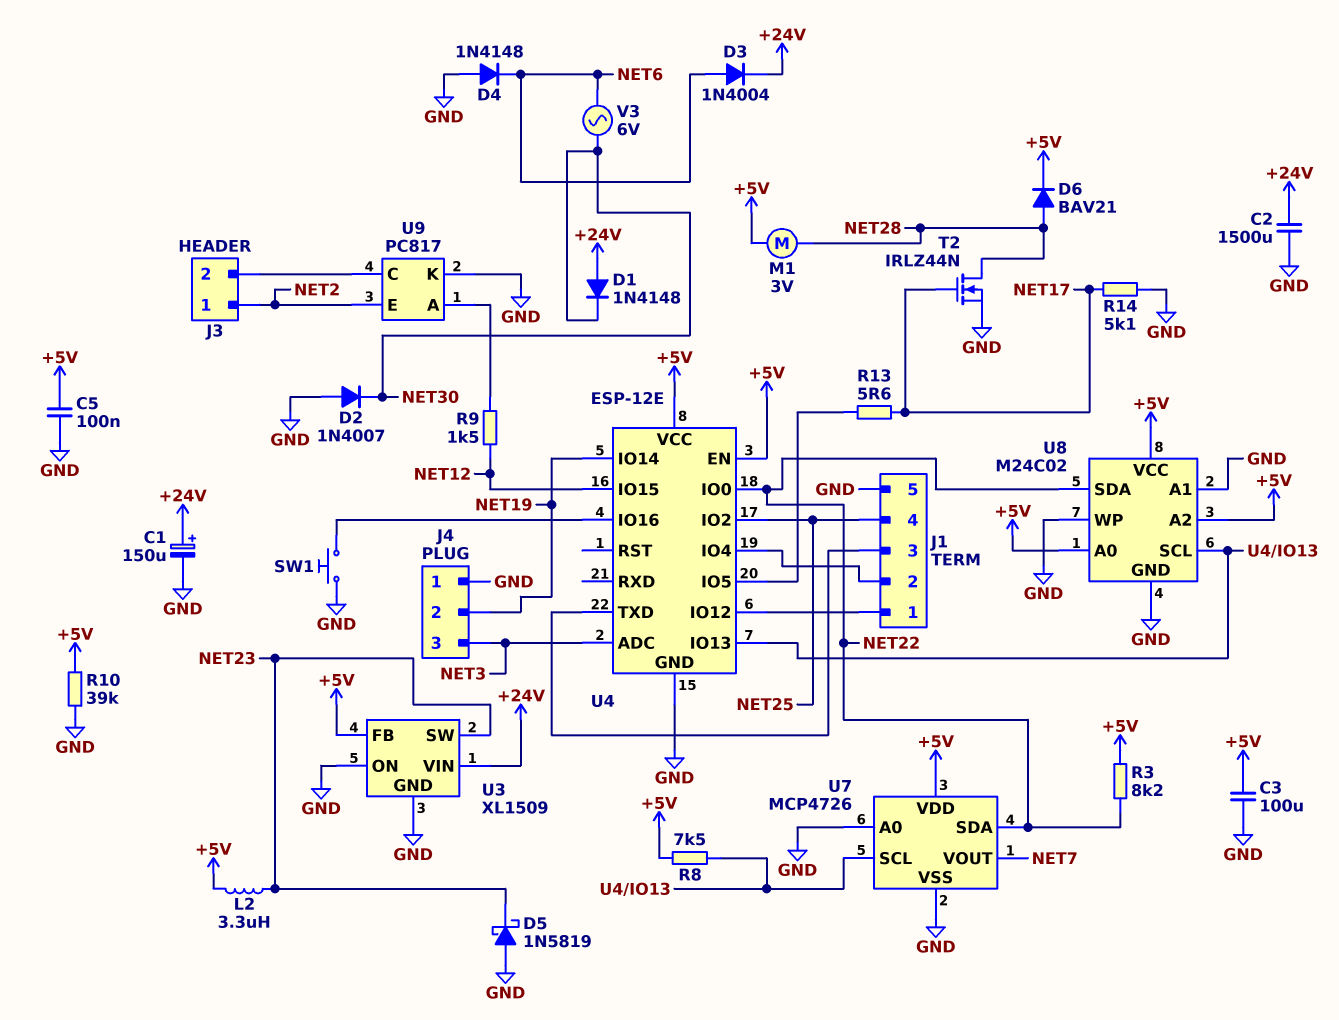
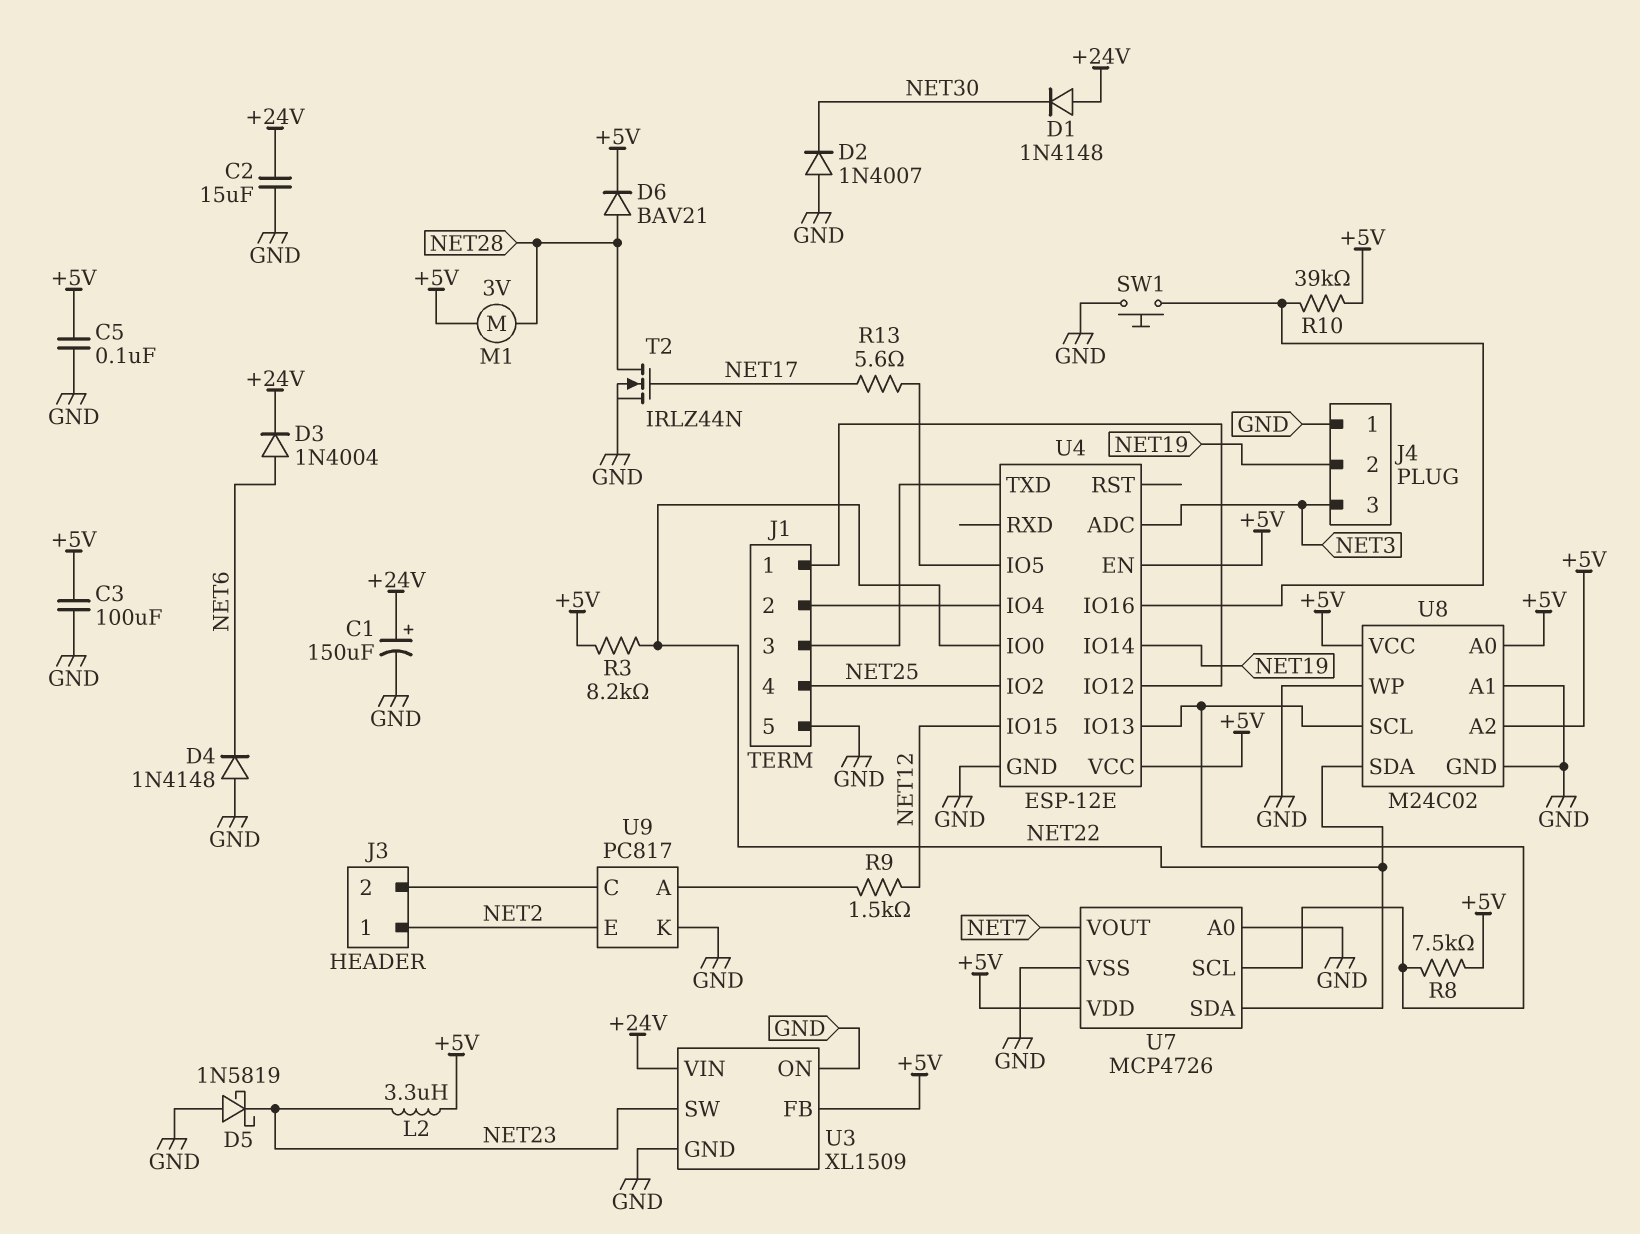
C2: 1500uF (+24V, GND) -> 15uF (+24V, GND)
R10: 39k (+5V, GND) -> 39k (+5V, U4/IO16)
R14: 5.1k (GND, NET17) -> none
V3: AC 6V (NET6, NET30) -> none

